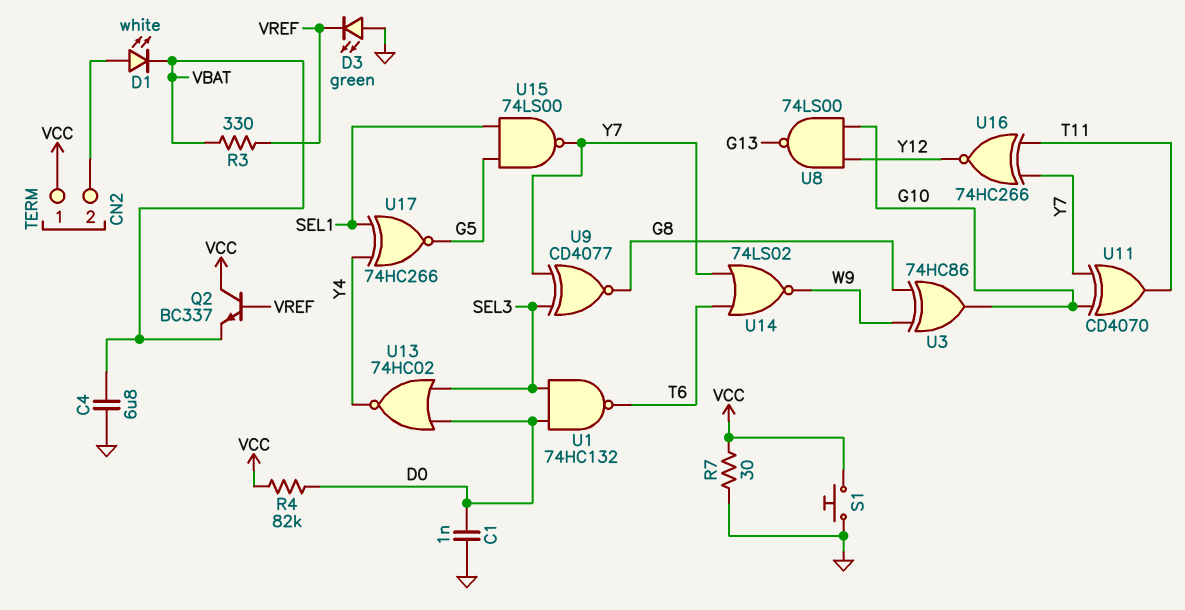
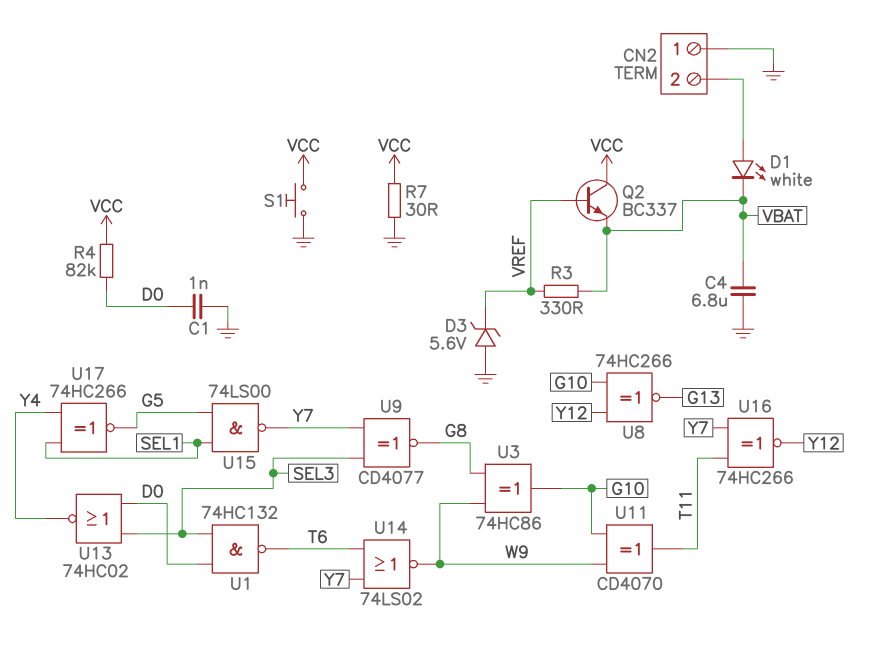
CN2 pin 1: VCC -> GND
D3: LED green (A GND, K VREF) -> zener 5.6V (A GND, K VREF)
U8: NAND 74LS00 (in G10, in Y12, out G13) -> XNOR 74HC266 (in G10, in Y12, out G13)
U11: XOR CD4070 (in G10, in Y7, out T11) -> XOR CD4070 (in G10, in W9, out T11)

